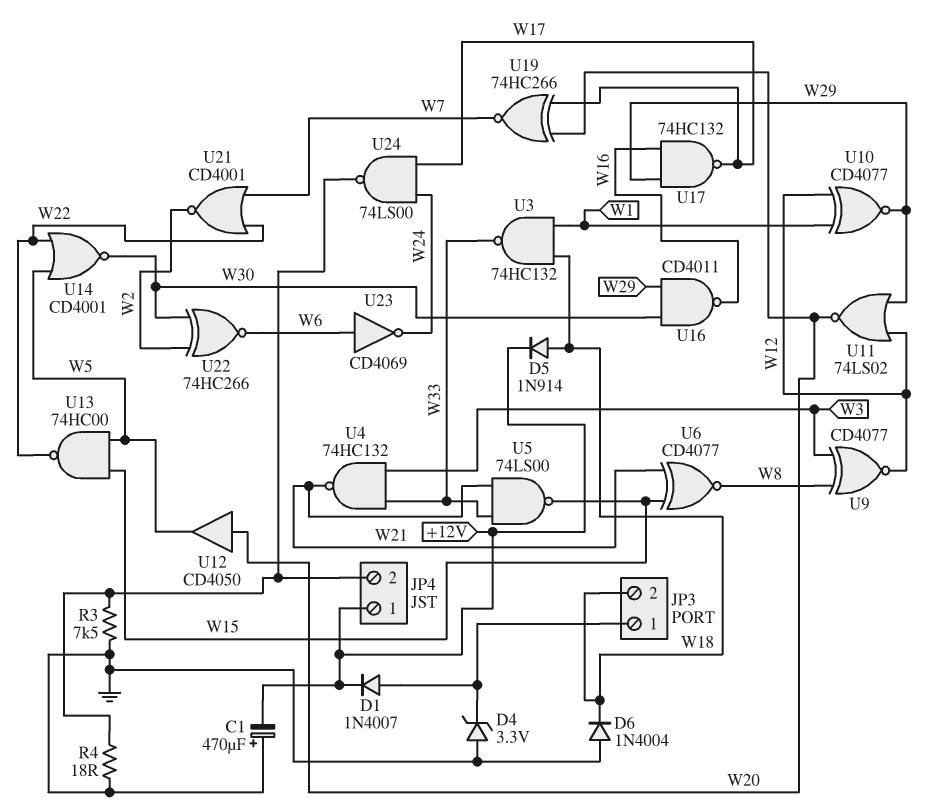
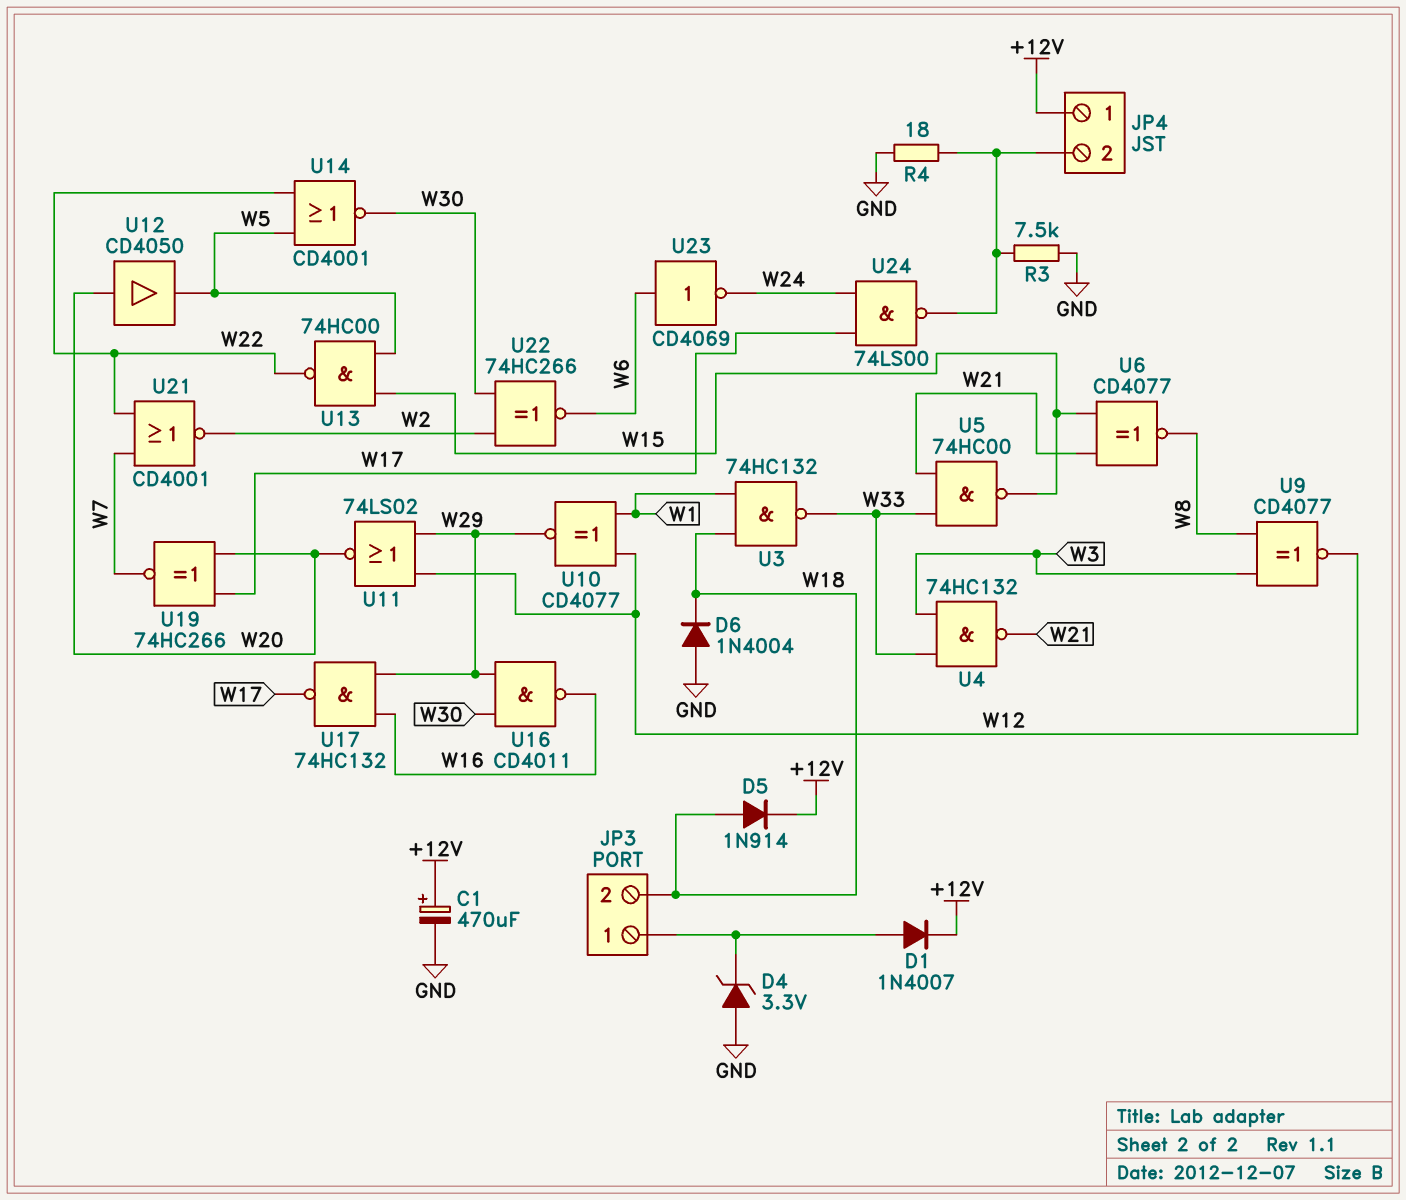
C1: 470uF (plus GND, minus +12V) -> 470uF (plus +12V, minus GND)
U5: NAND 74LS00 (in W21, in W33, out W15) -> NAND 74HC00 (in W21, in W33, out W15)

